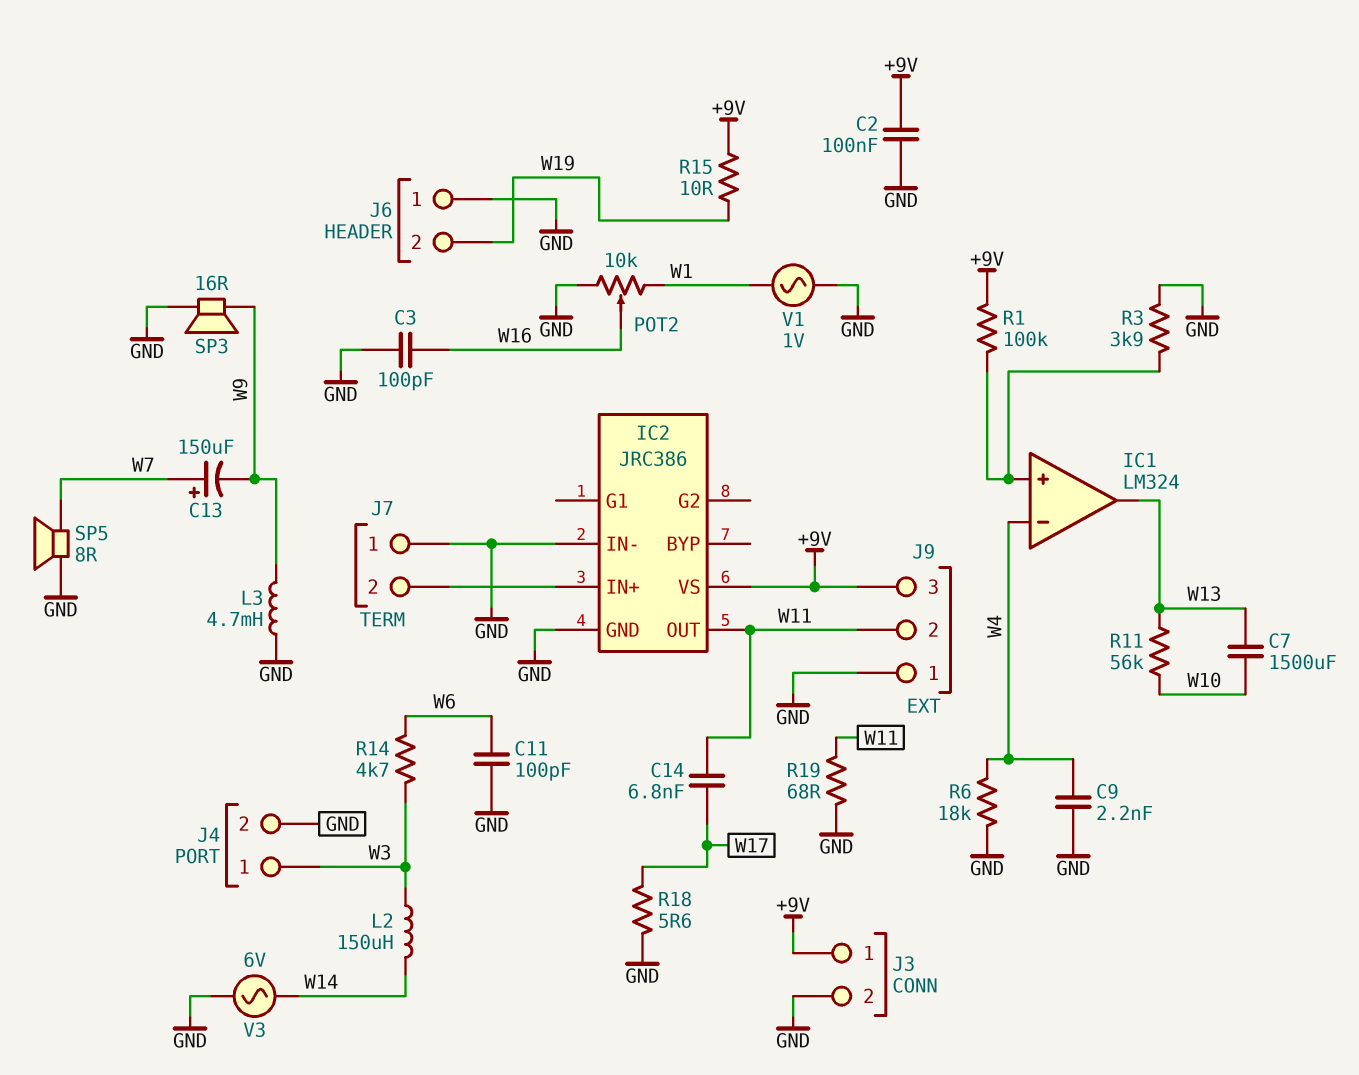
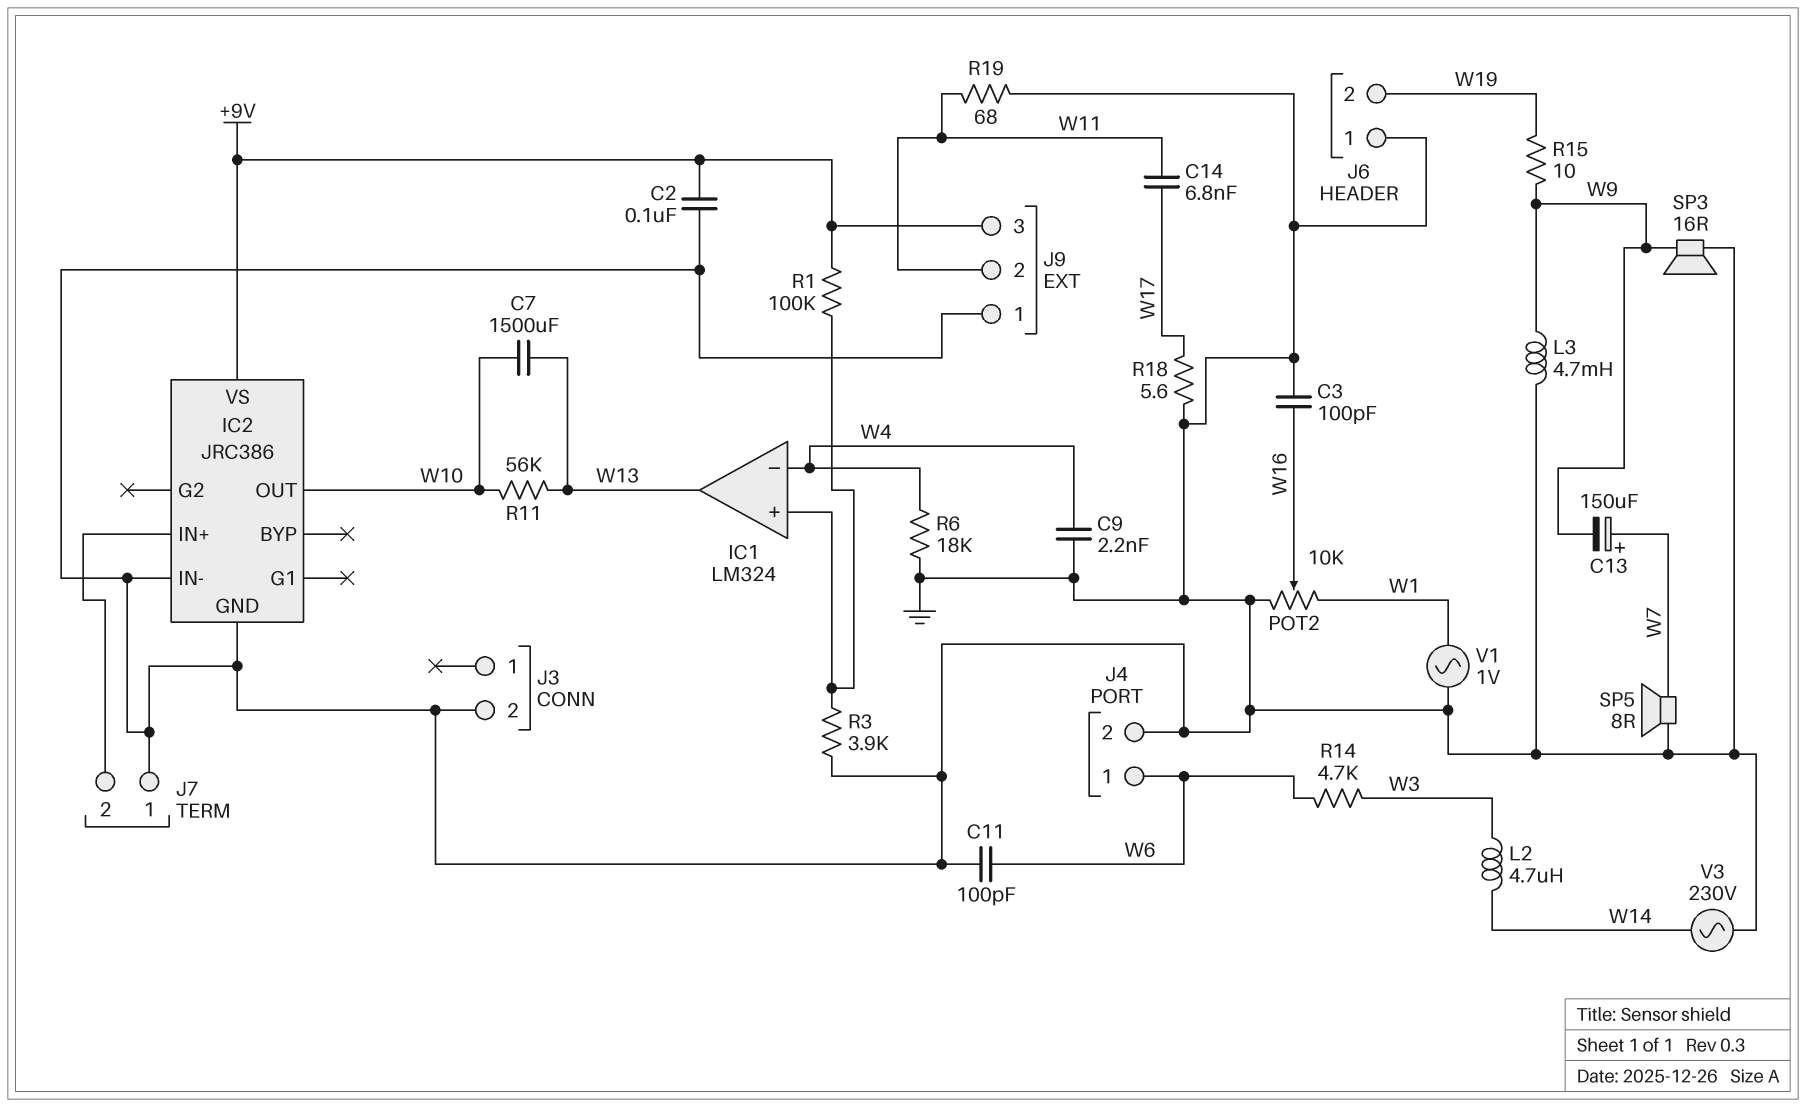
IC2 pin OUT: W11 -> W10
J3 pin 1: +9V -> none
J4 pin 1: W3 -> W6
L2: 150uH (W3, W14) -> 4.7uH (W3, W14)
R15: 10 (+9V, W19) -> 10 (W9, W19)
V3: AC 6V (GND, W14) -> AC 230V (GND, W14)

